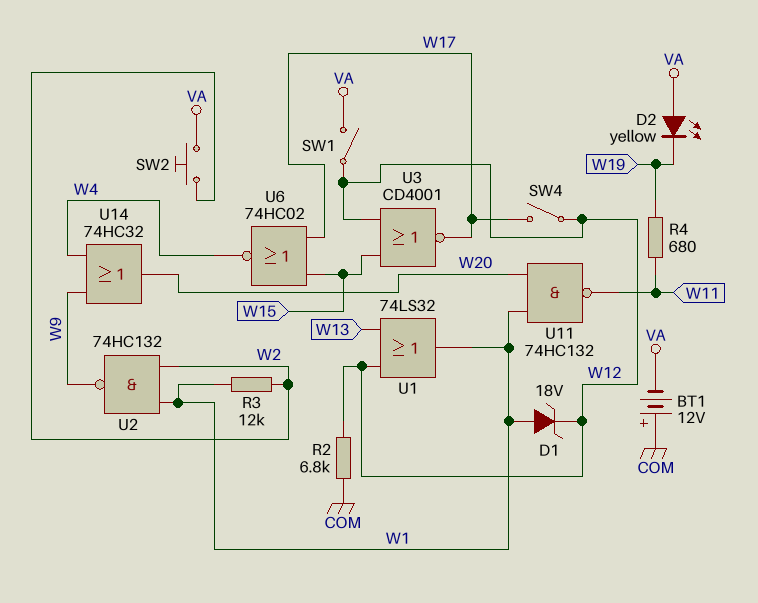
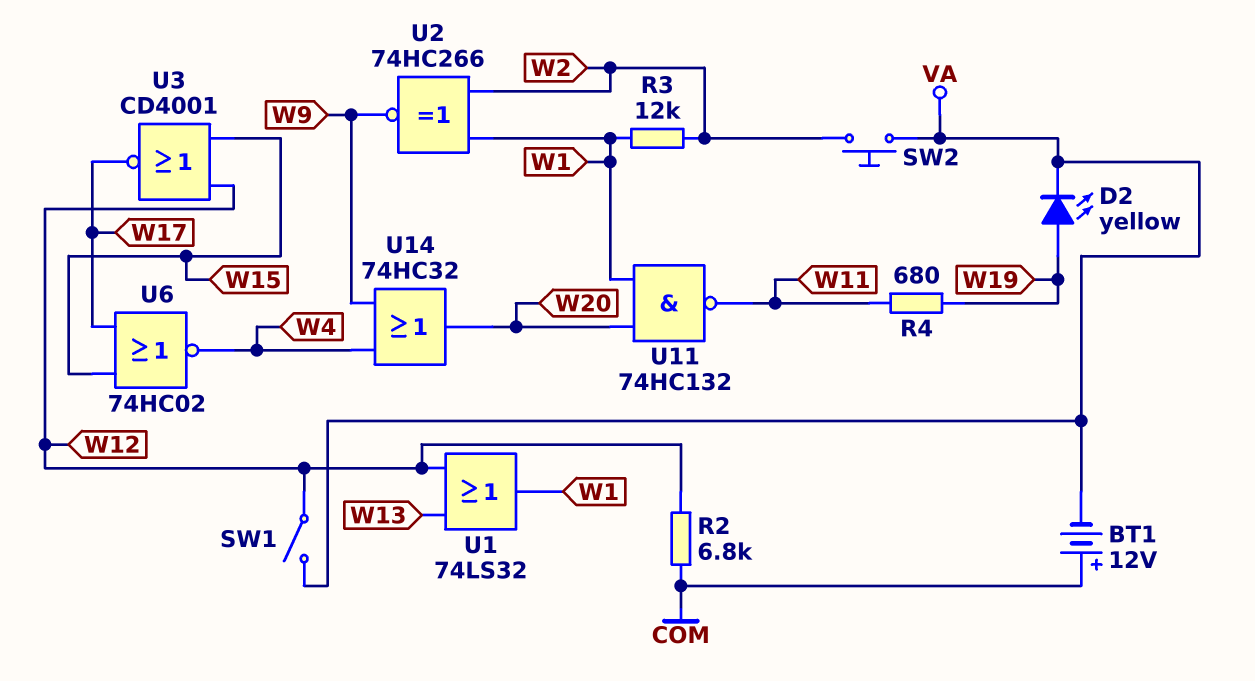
D1: zener 18V (A W1, K W12) -> none
D2: LED yellow (A VA, K W19) -> LED yellow (A W19, K VA)
SW4: switch (W12, W17) -> none
U2: NAND 74HC132 (in W1, in W2, out W9) -> XNOR 74HC266 (in W1, in W2, out W9)

